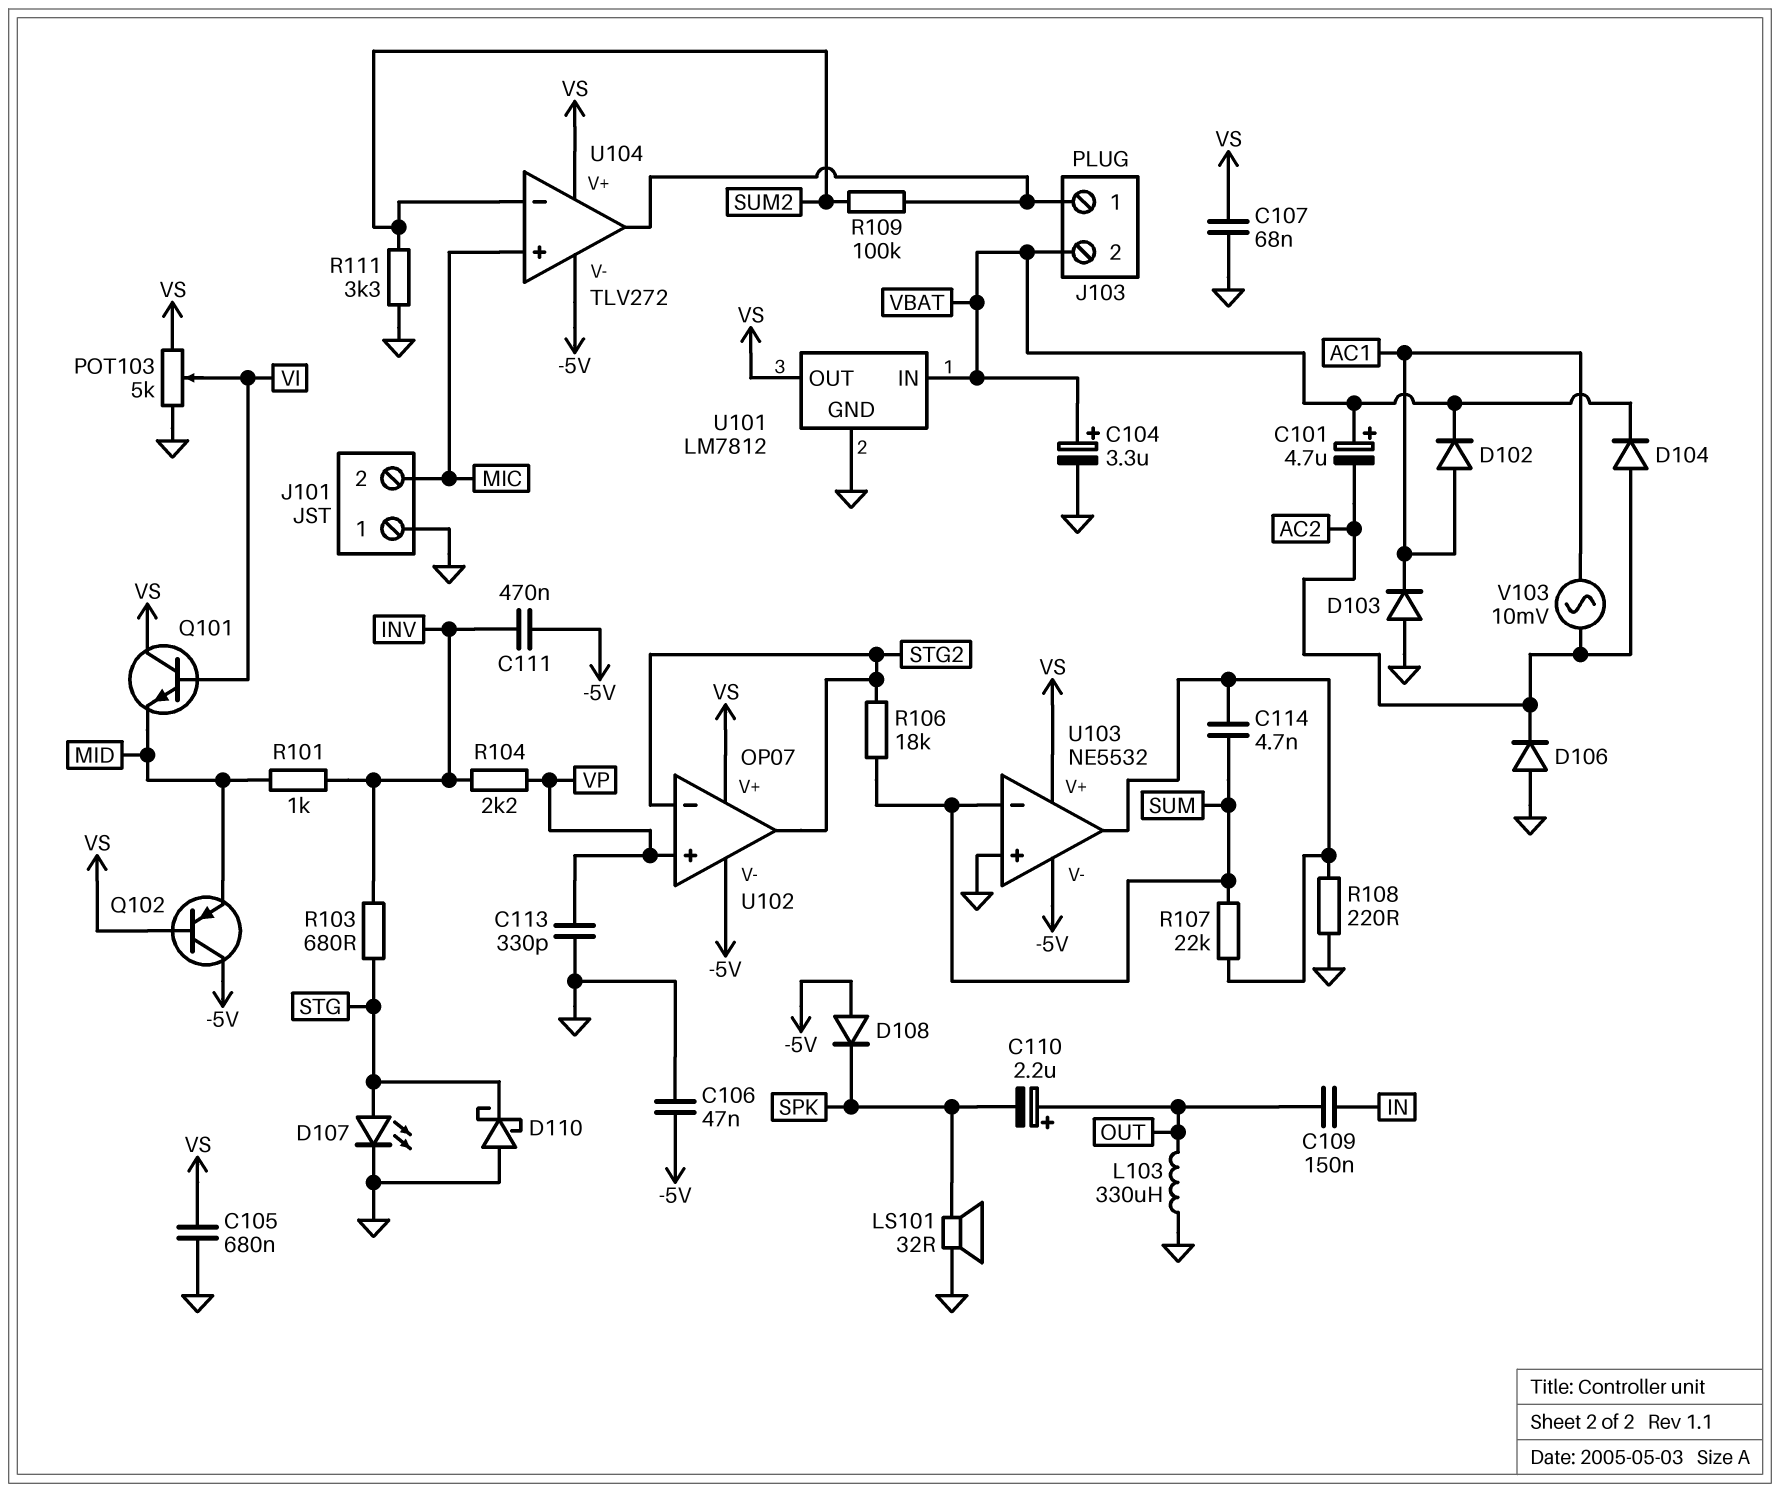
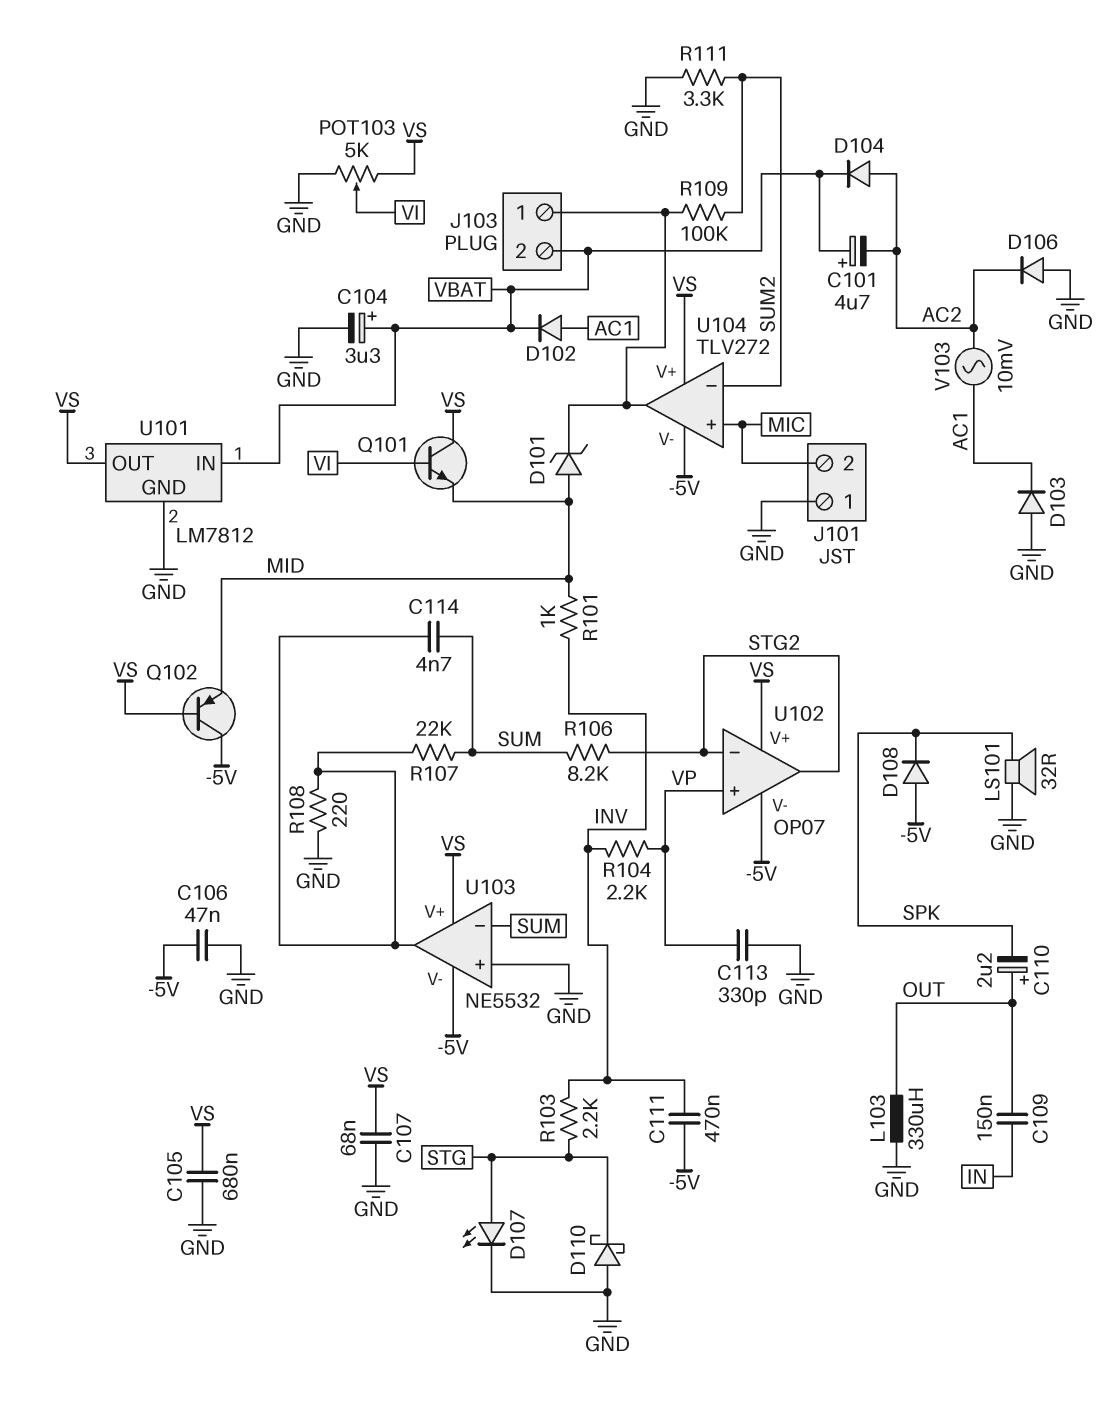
D101: none -> zener (A MID, K J103/1)
R103: 680 (INV, STG) -> 2.2k (INV, STG)
R106: 18k (STG2, SUM) -> 8.2k (STG2, SUM)

